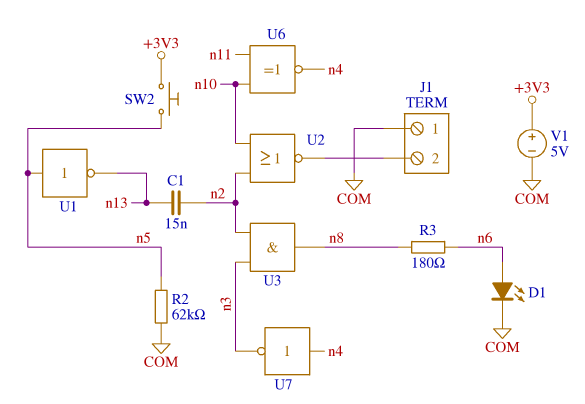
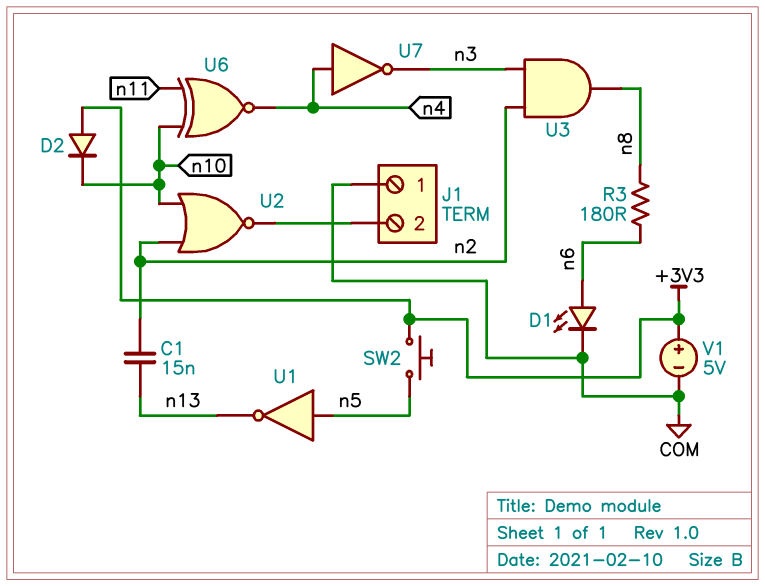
D2: none -> diode (A +3V3, K n10)
R2: 62k (COM, n5) -> none

